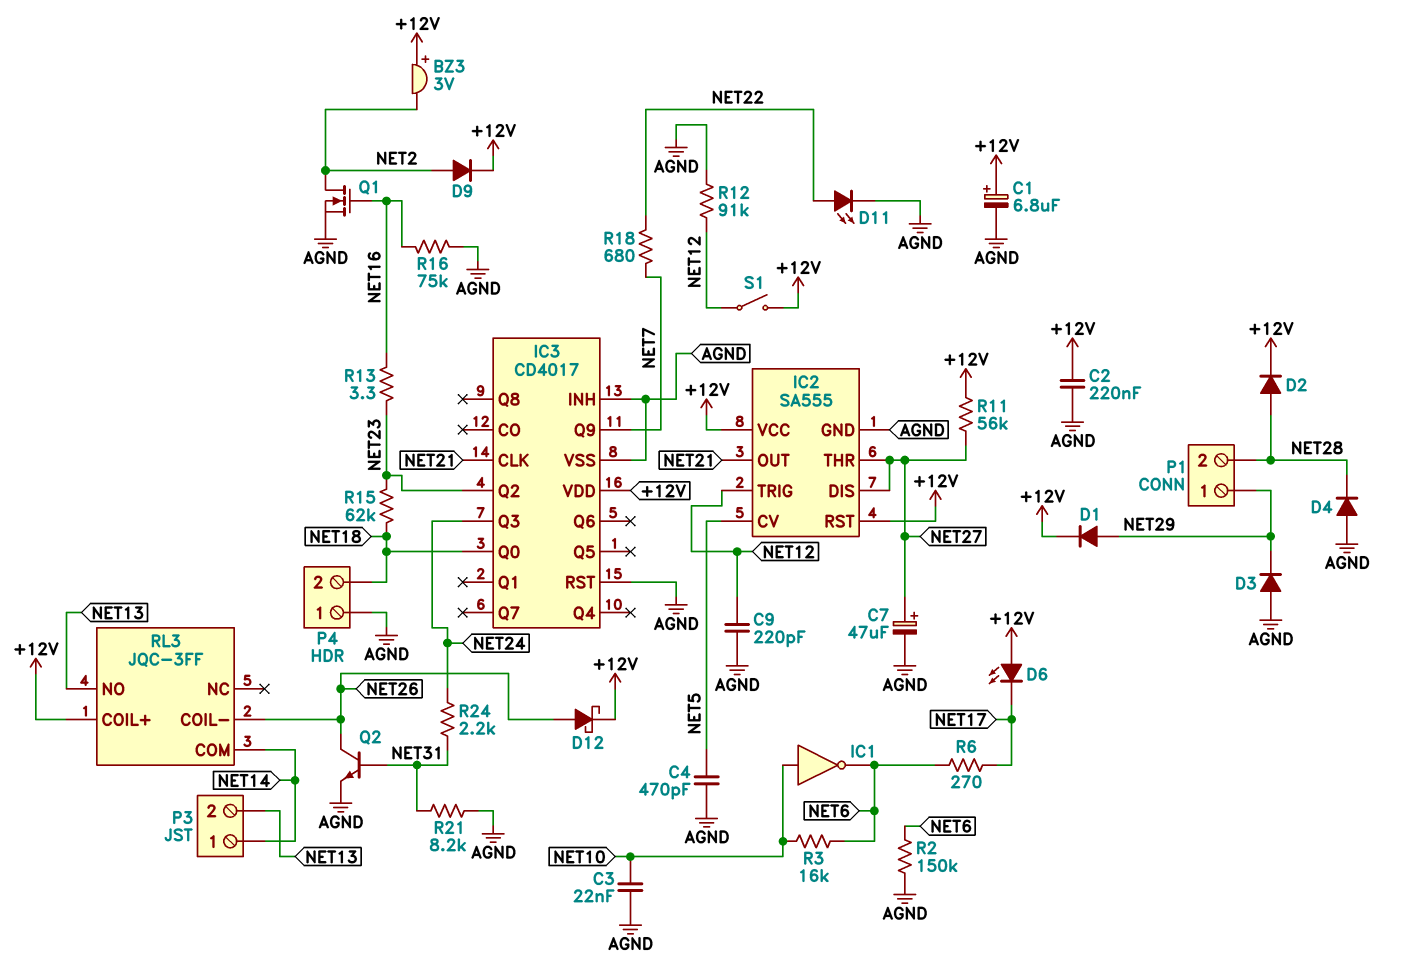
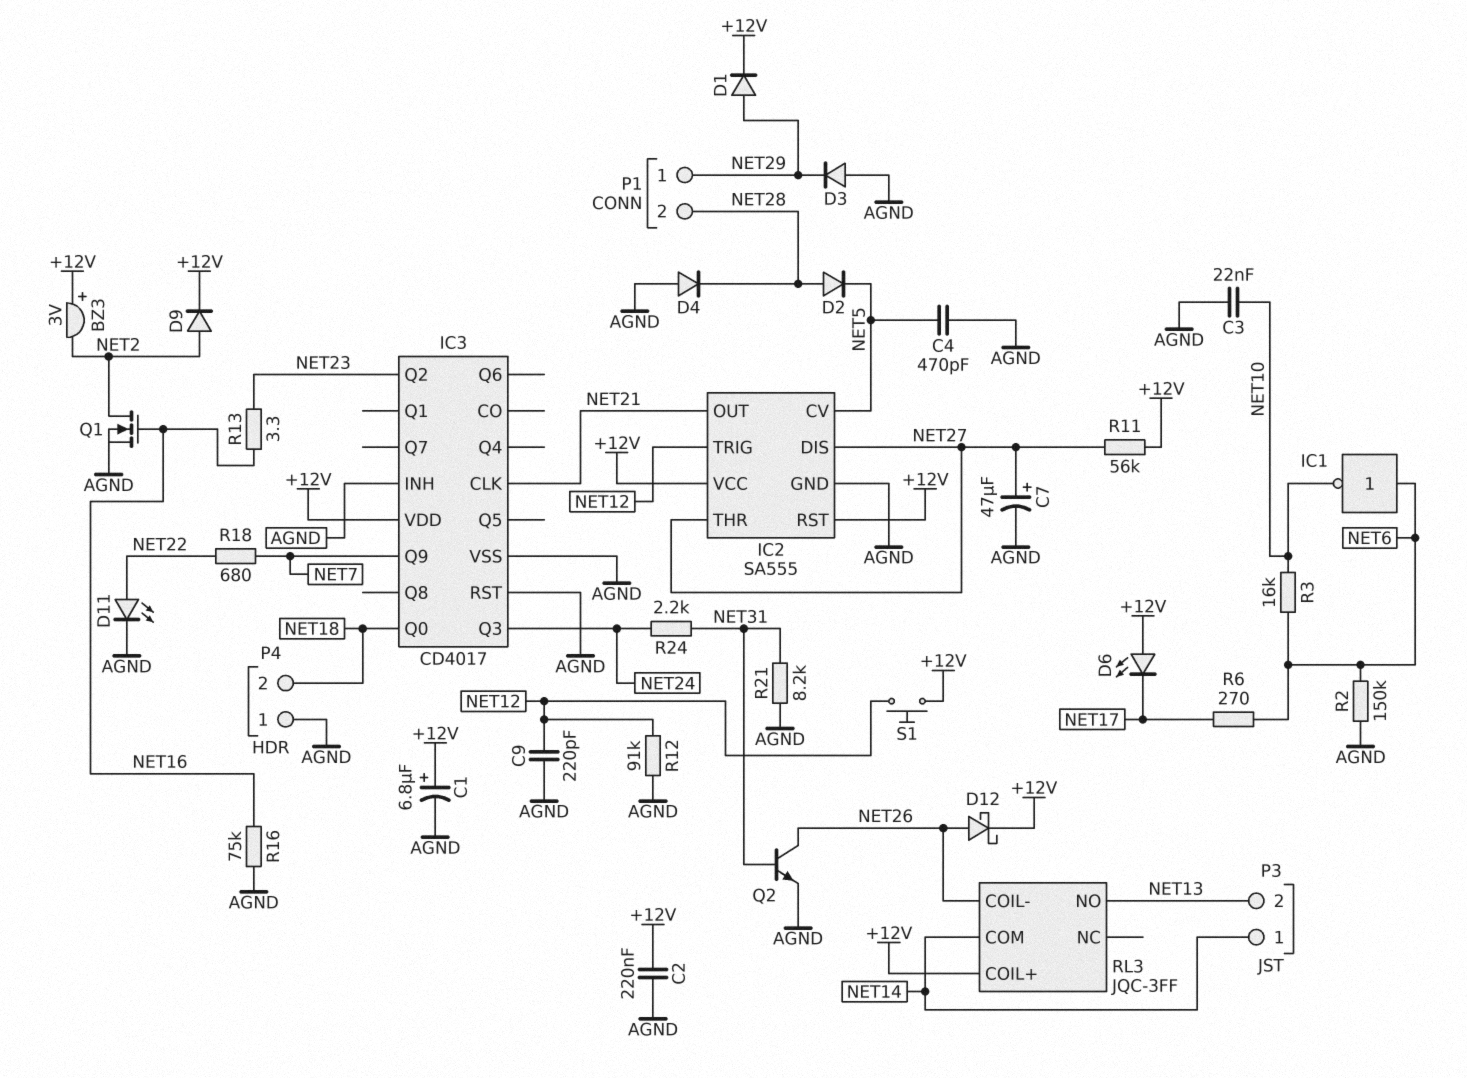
D2: diode (A NET28, K +12V) -> diode (A NET28, K NET5)
IC1: NOT (in NET10, out NET6) -> NOT (in NET6, out NET10)
R15: 62k (NET18, NET23) -> none
S1: switch (+12V, NET12) -> button (+12V, NET12)

